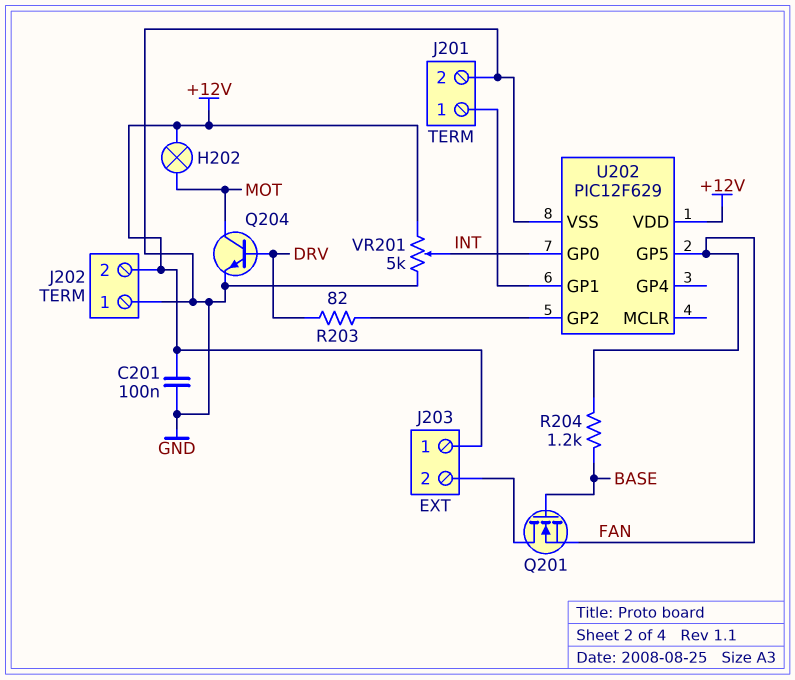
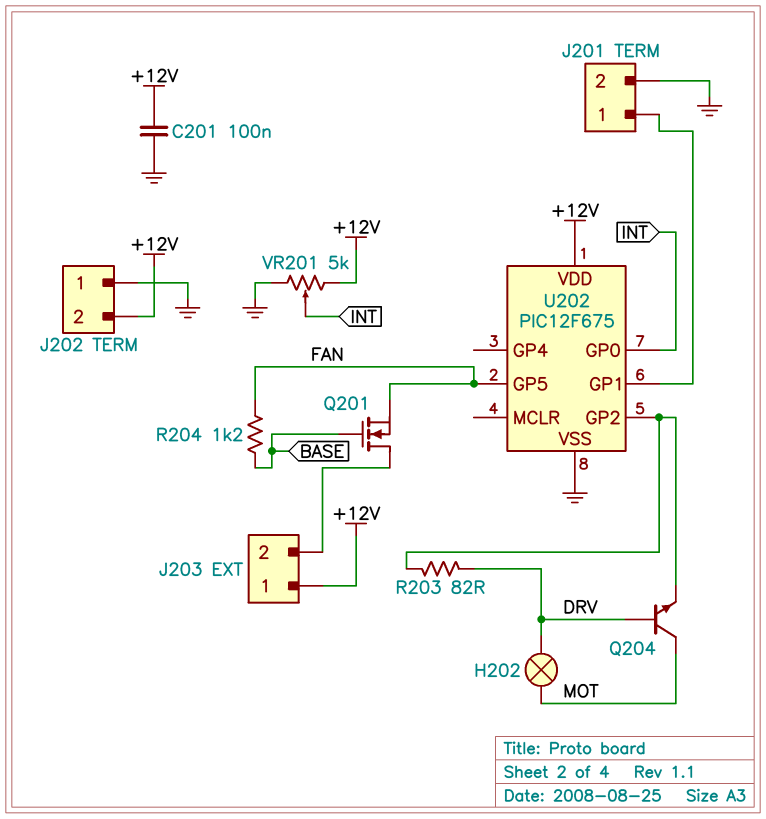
H202: lamp (+12V, MOT) -> lamp (DRV, MOT)
Q204: NPN (B DRV, C MOT, E GND) -> NPN (B DRV, C MOT, E U202/GP2)
U202: PIC12F629 -> PIC12F675

